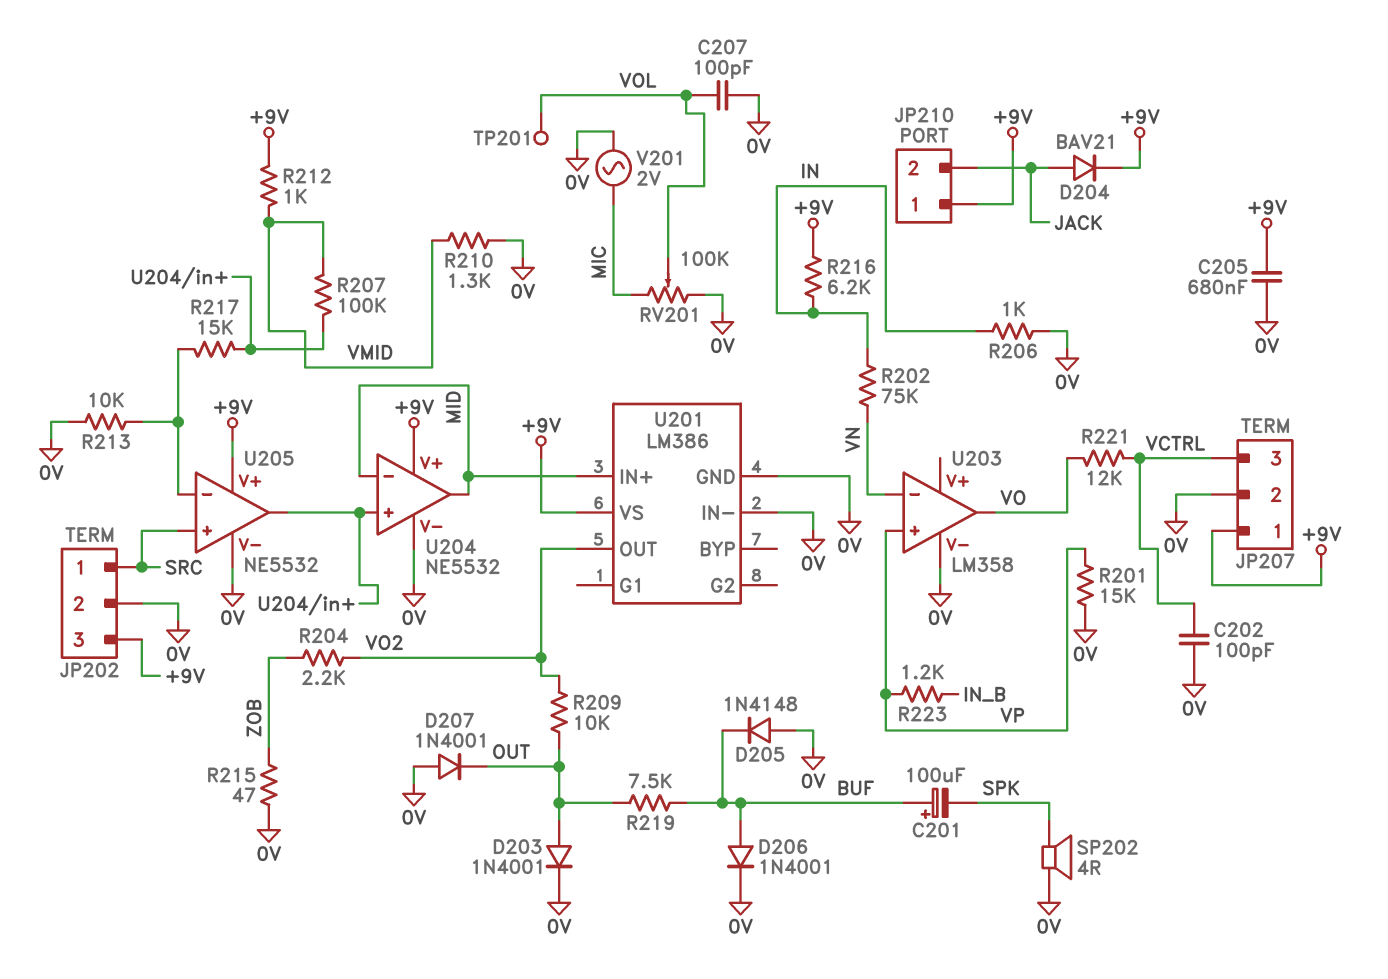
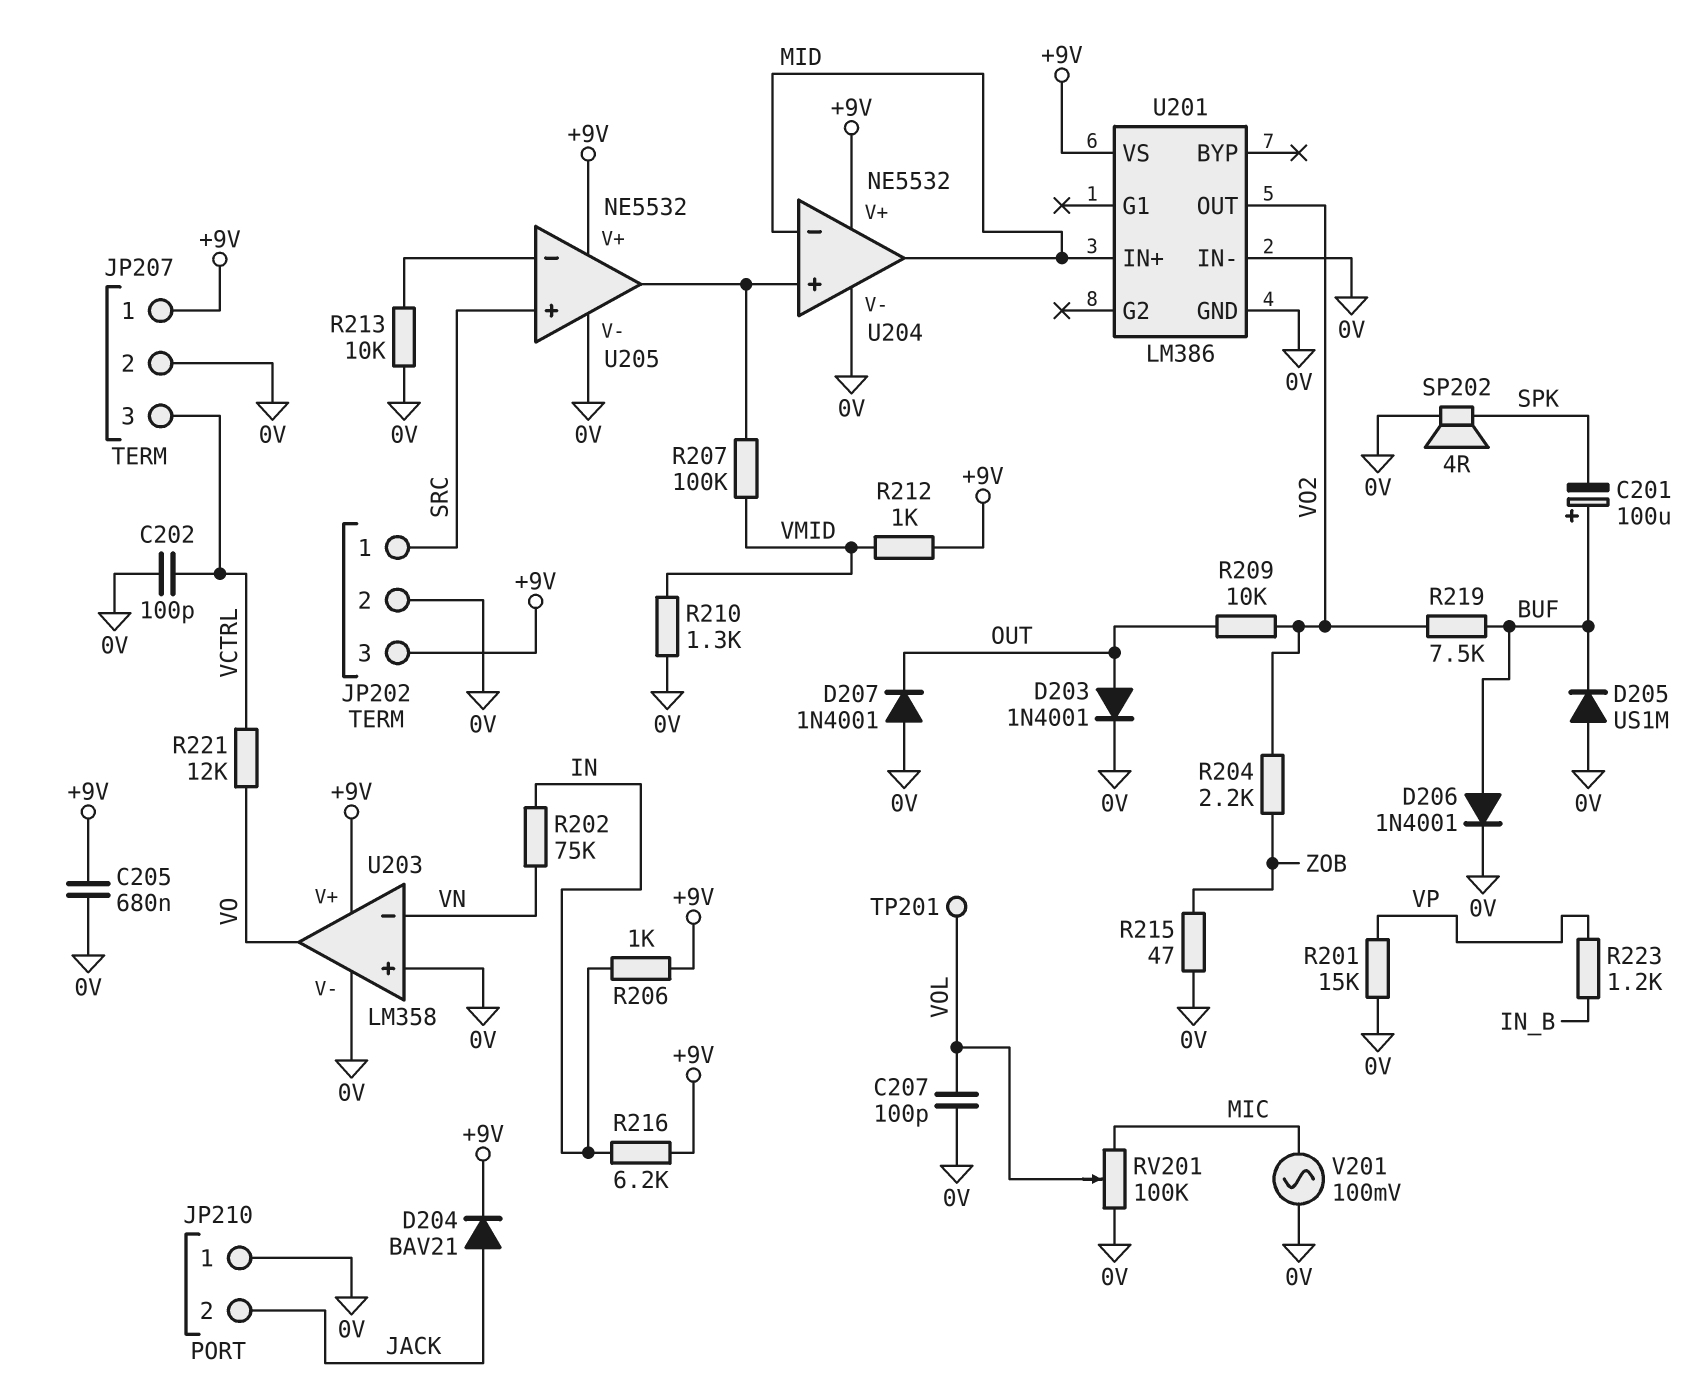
D205: diode 1N4148 (A 0V, K BUF) -> diode US1M (A 0V, K BUF)
JP210 pin 1: +9V -> 0V
R206: 1k (0V, IN) -> 1k (+9V, IN)
R217: 15k (U204/in+, U205/in-) -> none
R219: 7.5k (BUF, OUT) -> 7.5k (BUF, VO2)
U203 pin V+: none -> +9V
U203 pin in+: VP -> 0V
V201: AC 2V (0V, MIC) -> AC 100mV (0V, MIC)

